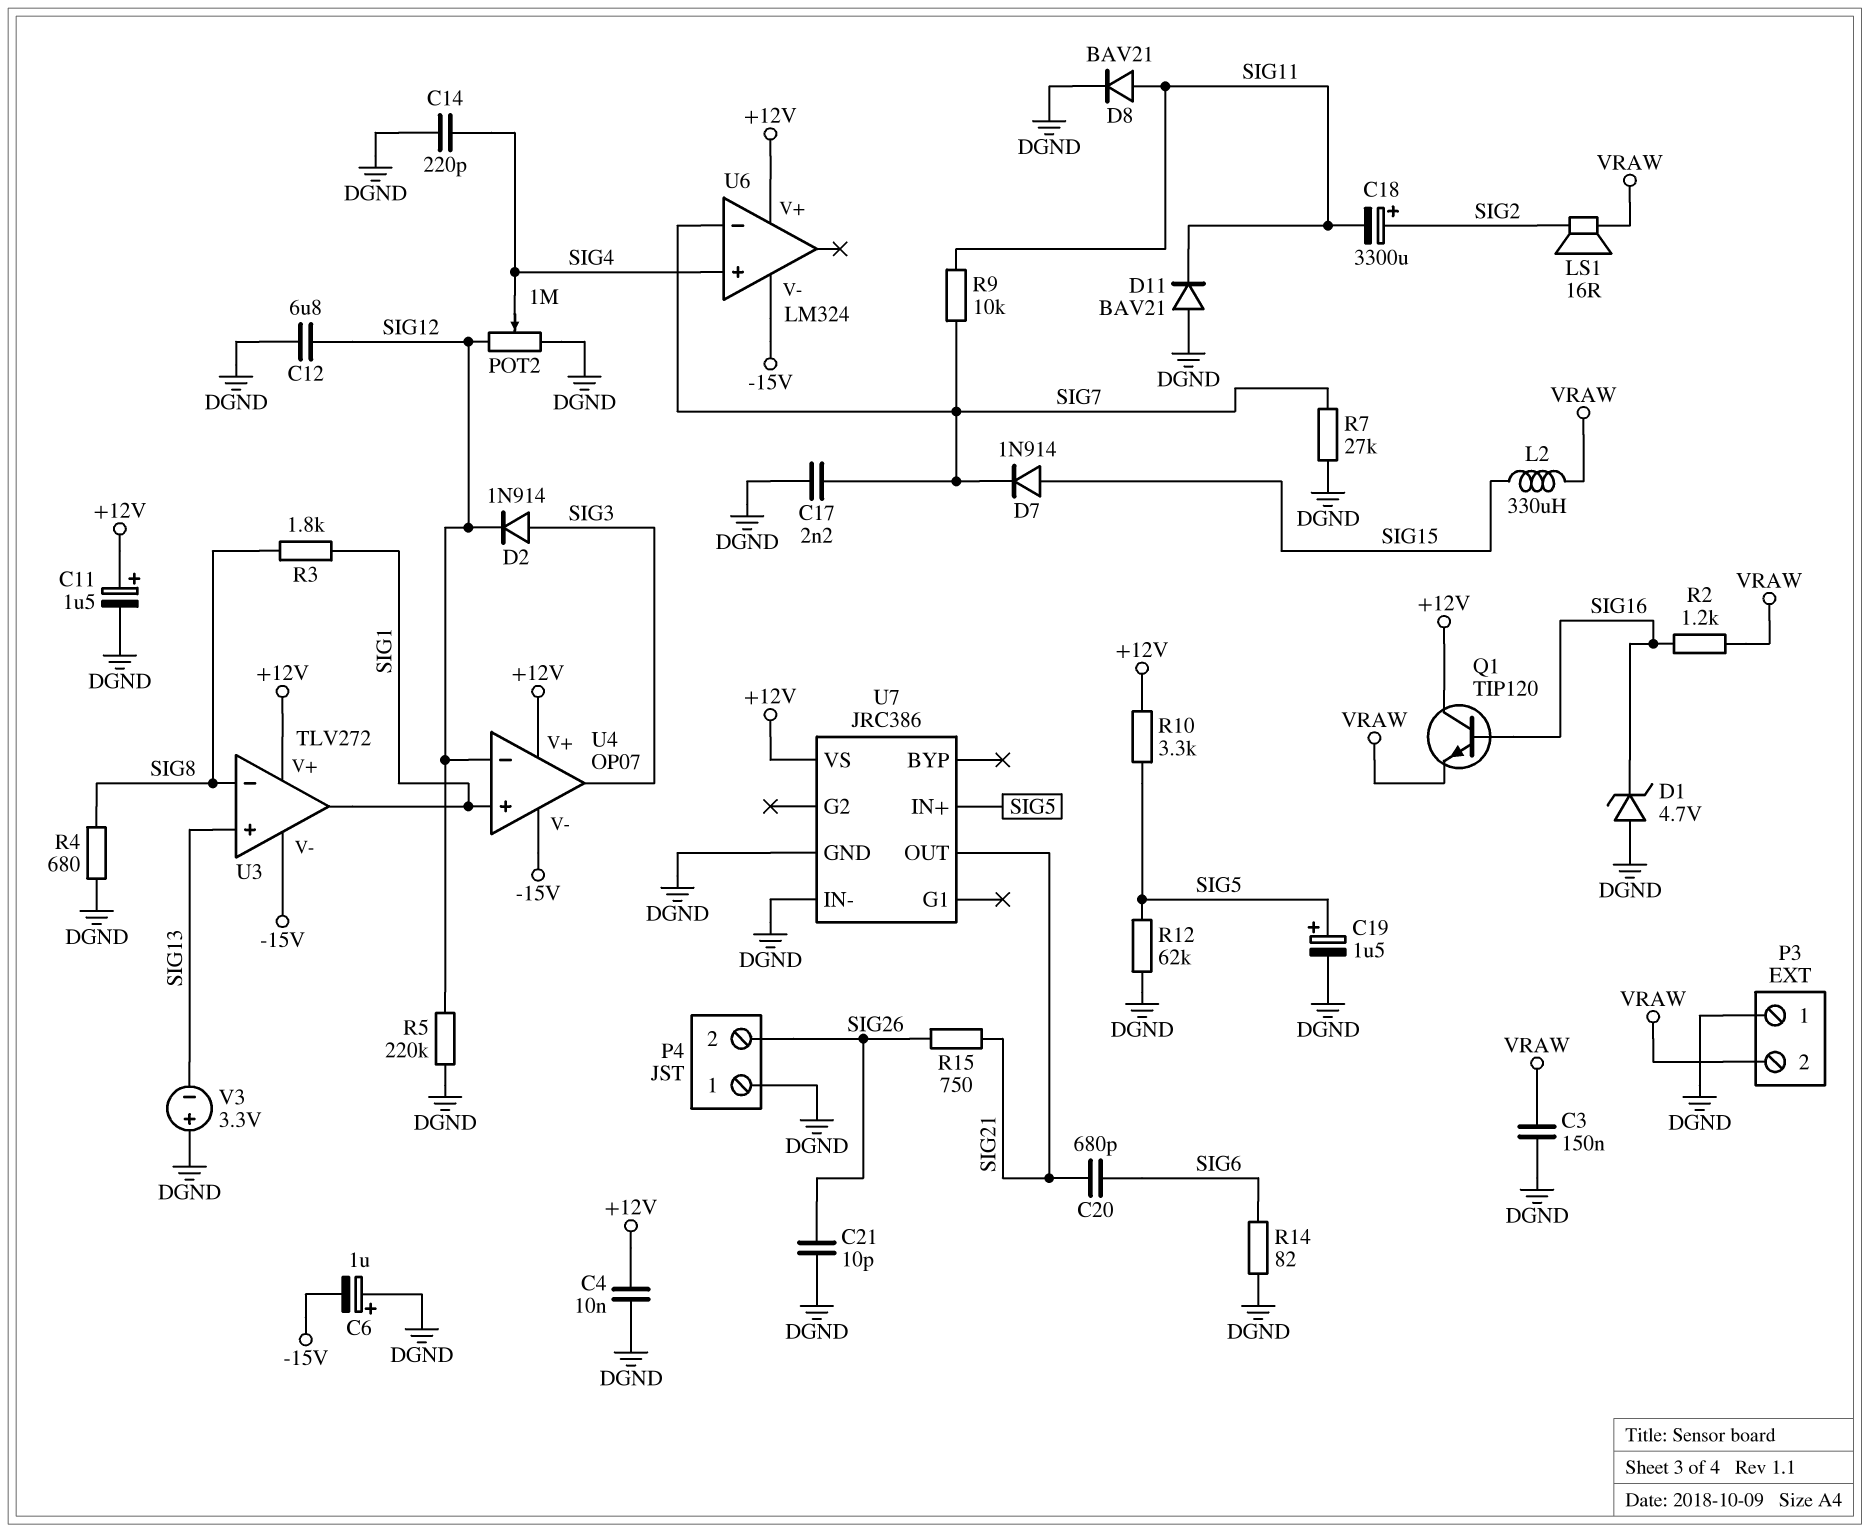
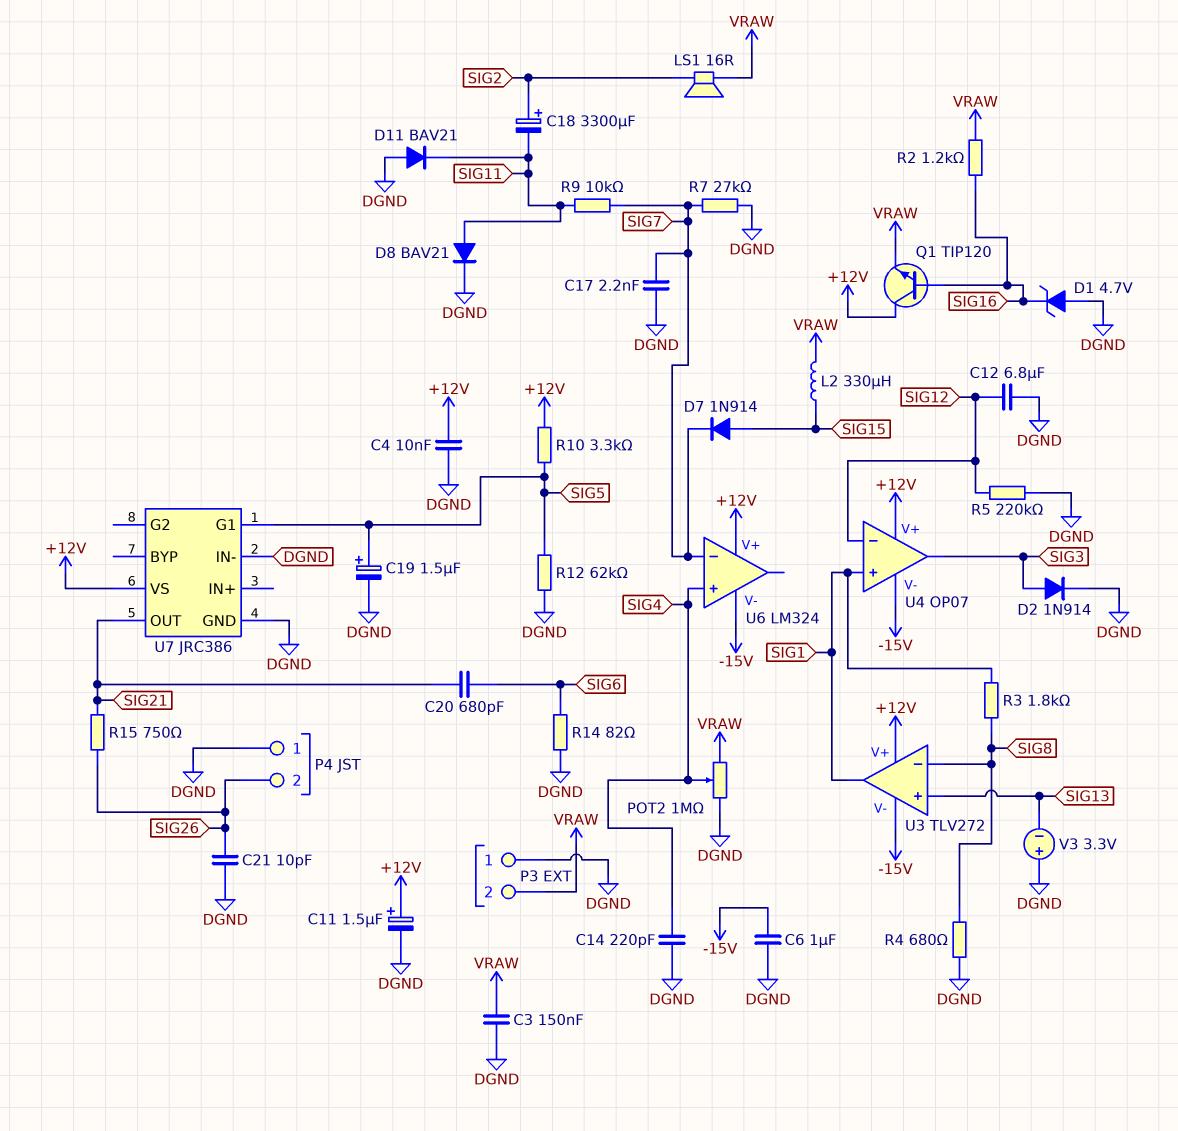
C6: 1uF (plus DGND, minus -15V) -> 1uF (-15V, DGND)
D2: diode 1N914 (A SIG3, K SIG12) -> diode 1N914 (A SIG3, K DGND)
POT2: 1M (DGND, SIG12, wiper SIG4) -> 1M (DGND, VRAW, wiper SIG4)
U7 pin G1: none -> SIG5
U7 pin IN+: SIG5 -> none

